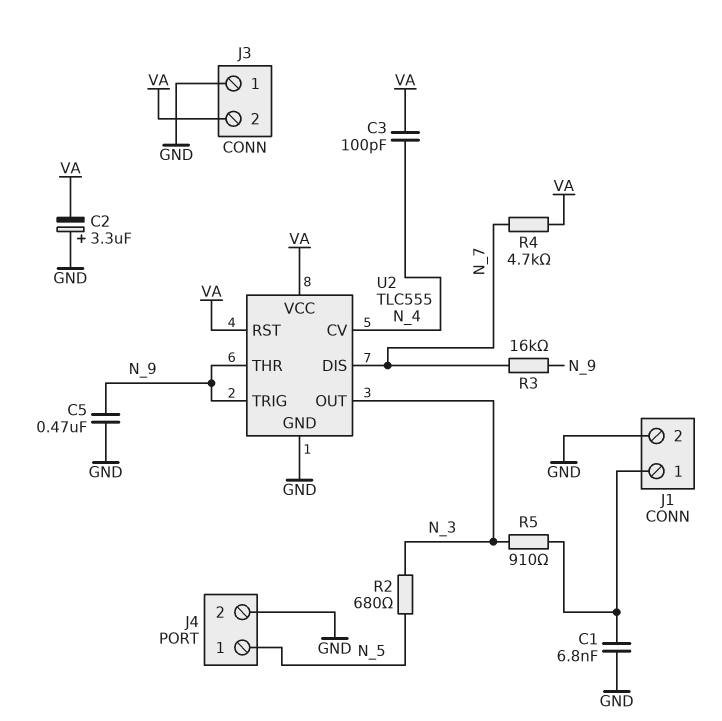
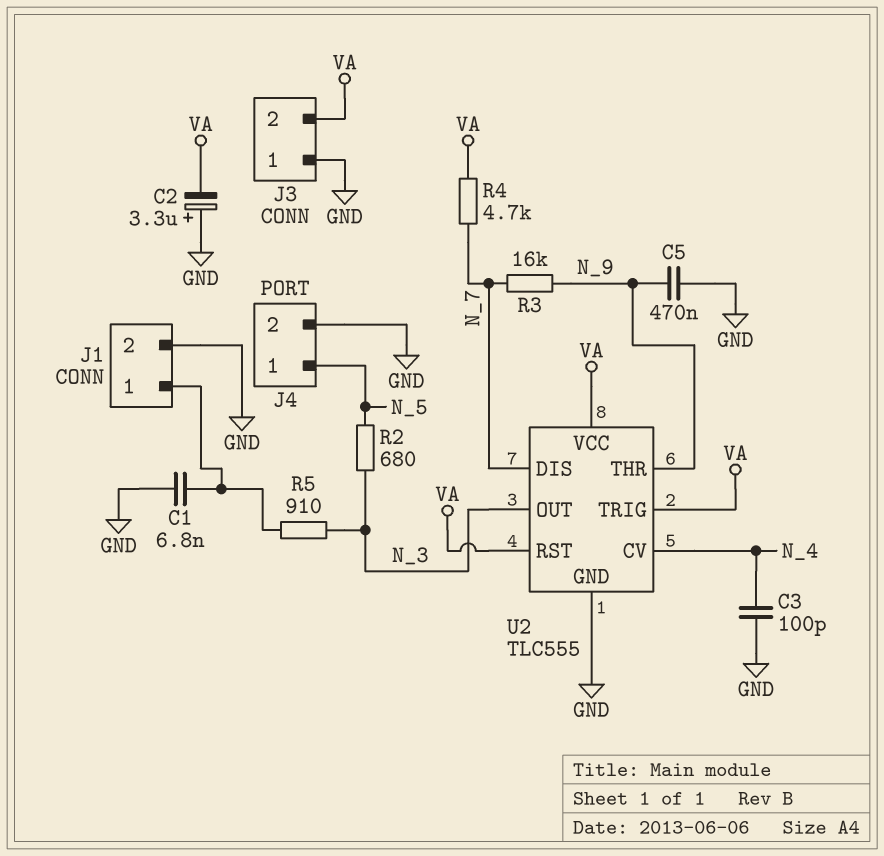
C3: 100pF (N_4, VA) -> 100pF (GND, N_4)
U2 pin TRIG: N_9 -> VA

